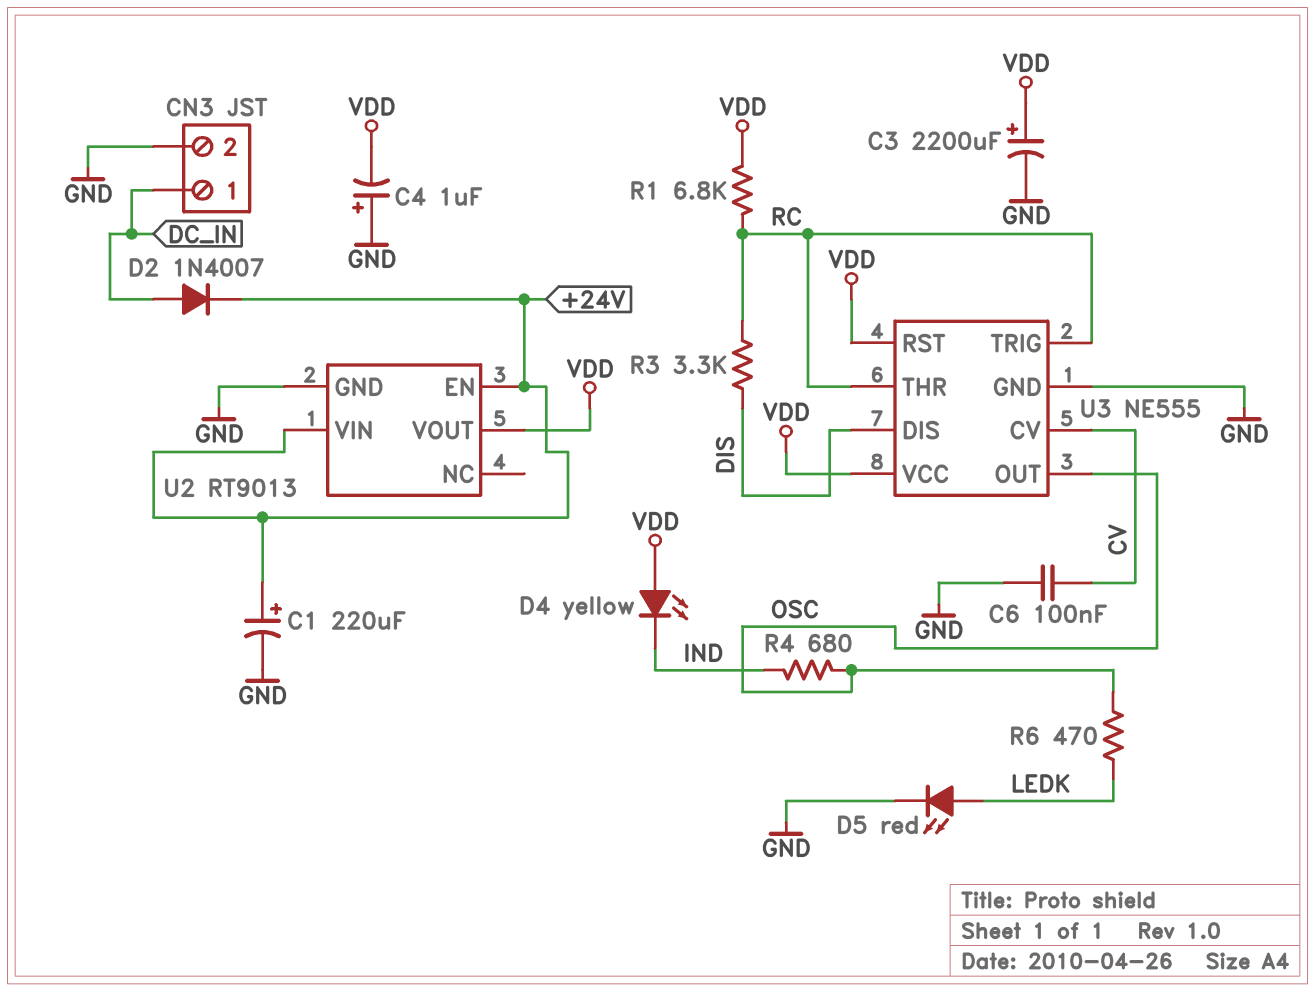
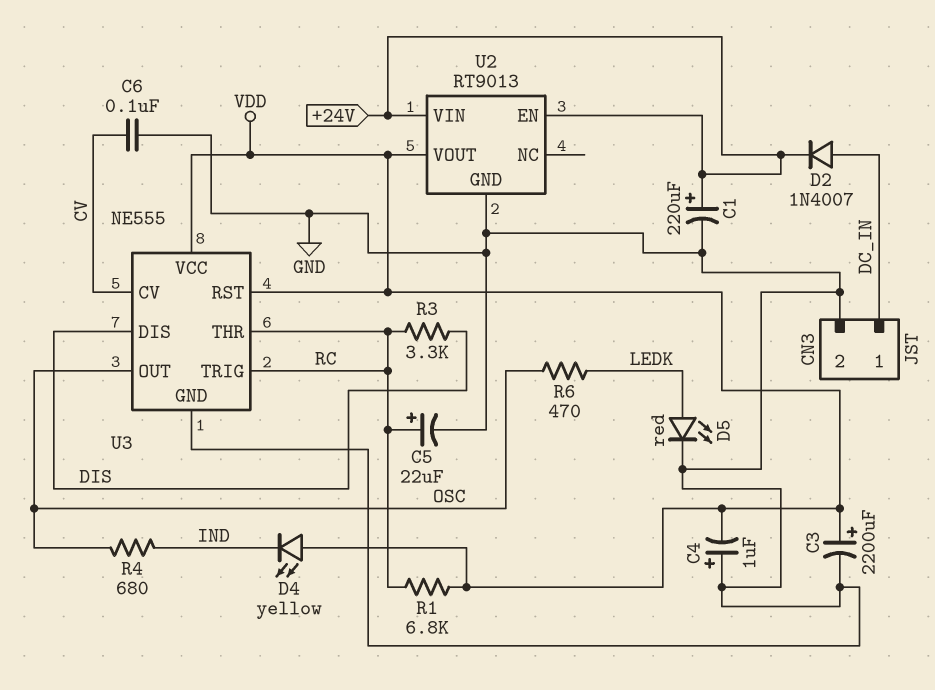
C5: none -> 22uF (plus RC, minus GND)

